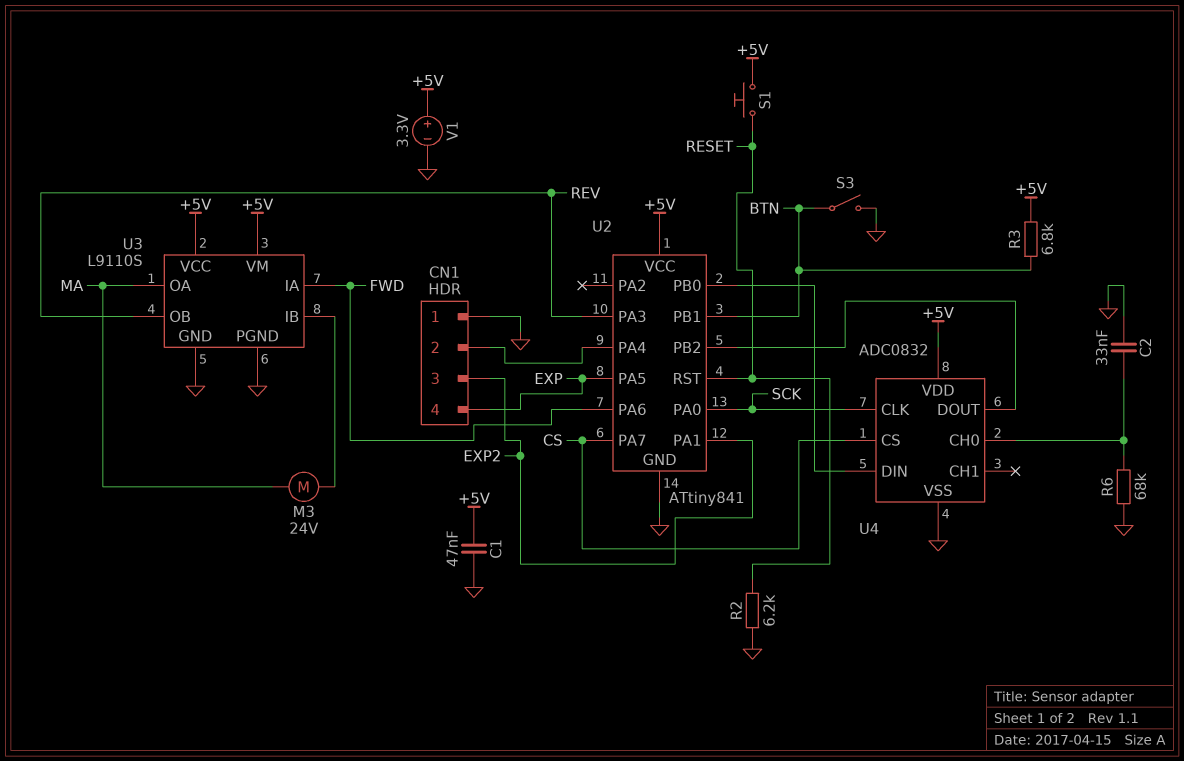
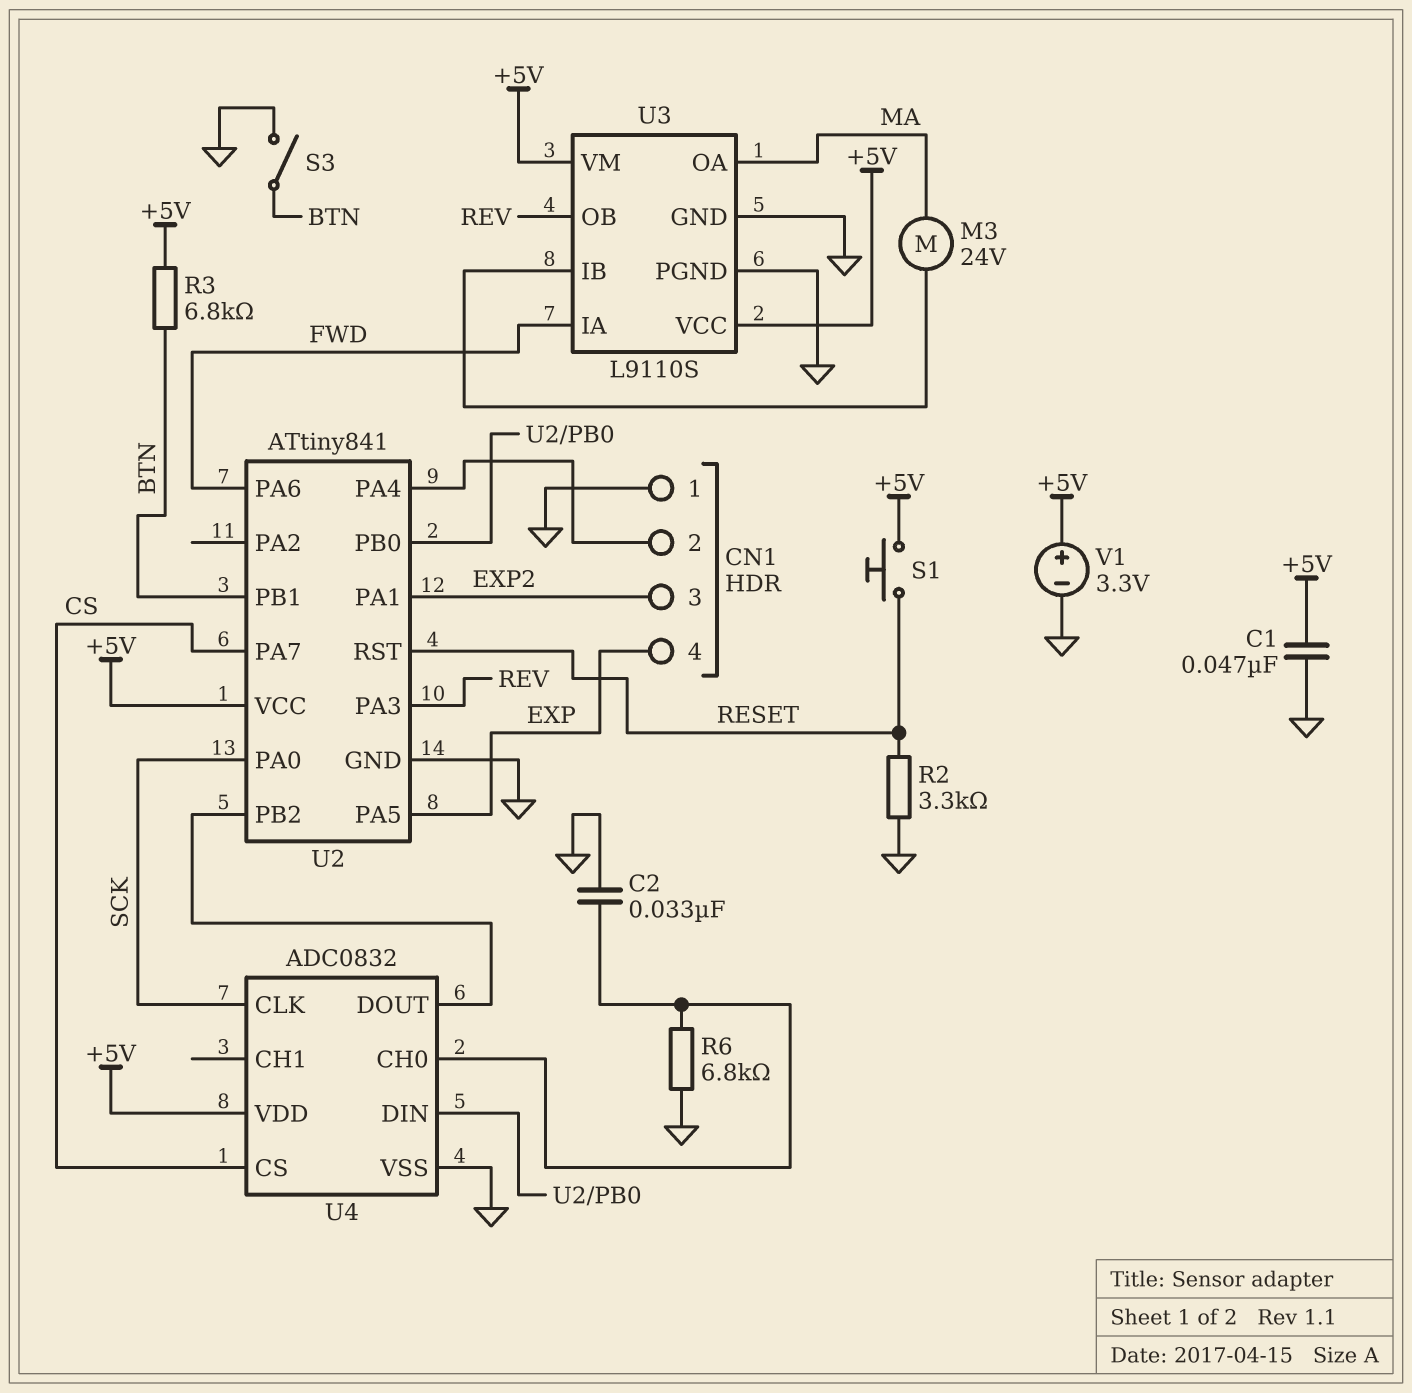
R2: 6.2k (GND, RESET) -> 3.3k (GND, RESET)
R6: 68k (GND, U4/CH0) -> 6.8k (GND, U4/CH0)

